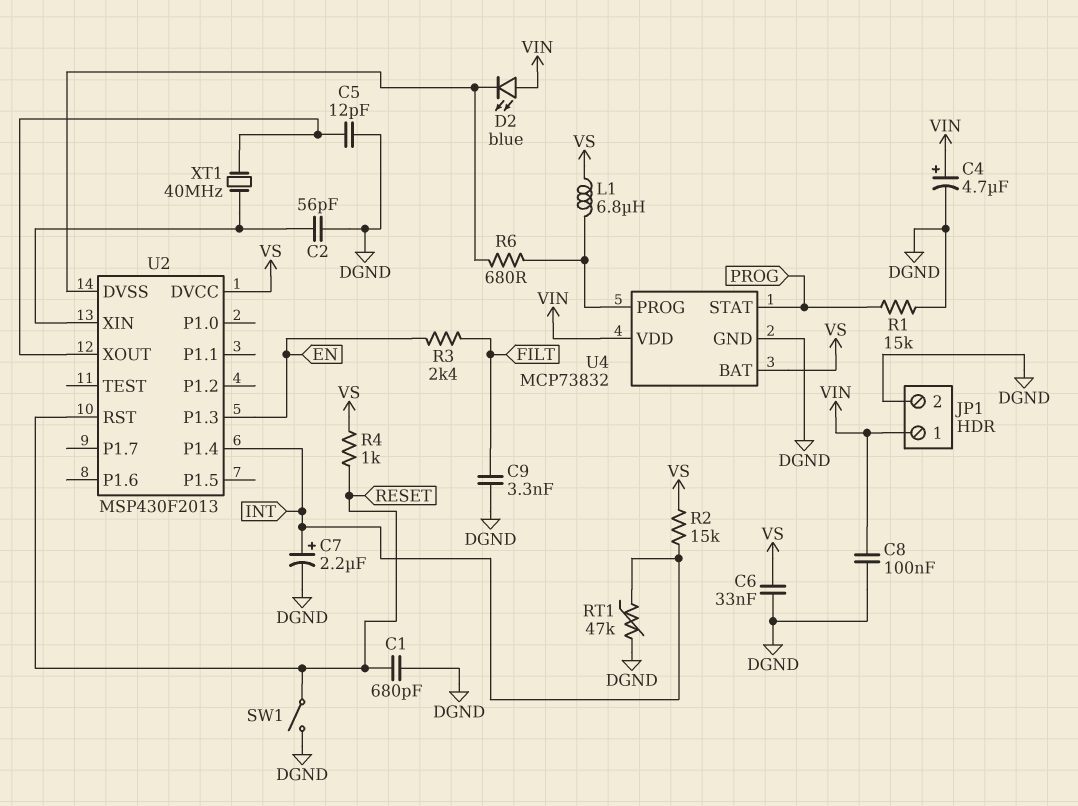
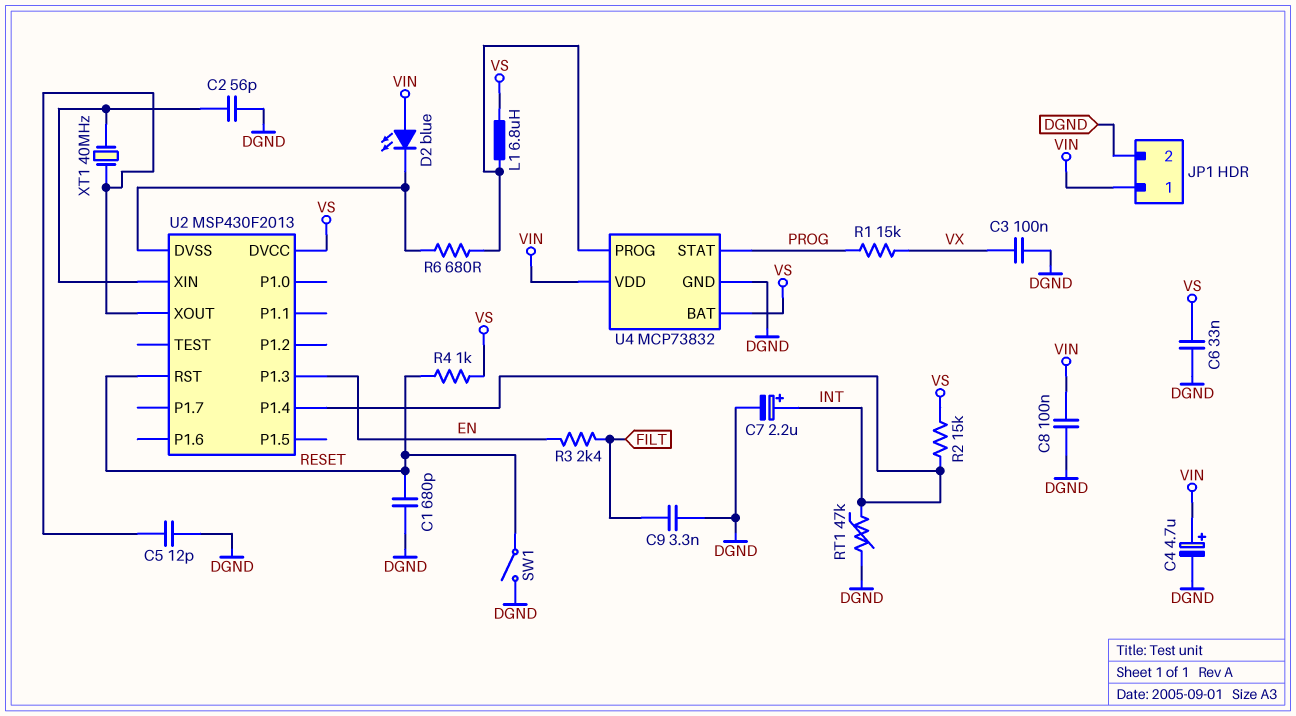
C3: none -> 100nF (DGND, VX)
R1: 15k (DGND, PROG) -> 15k (PROG, VX)

